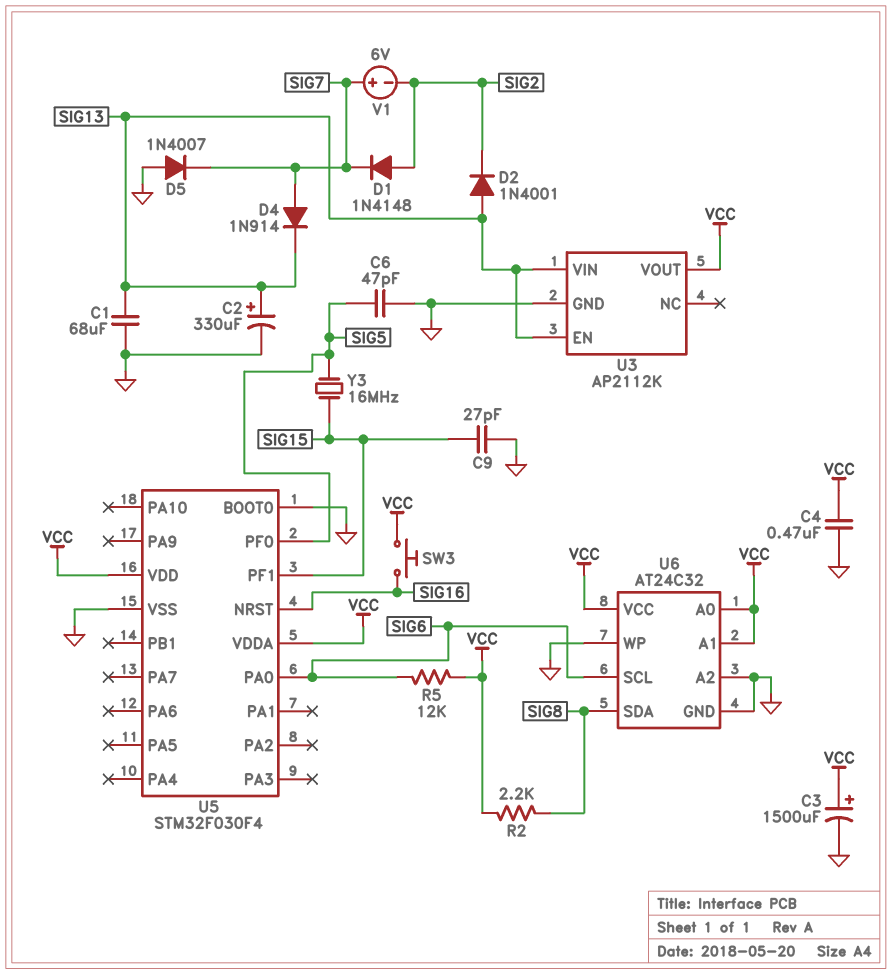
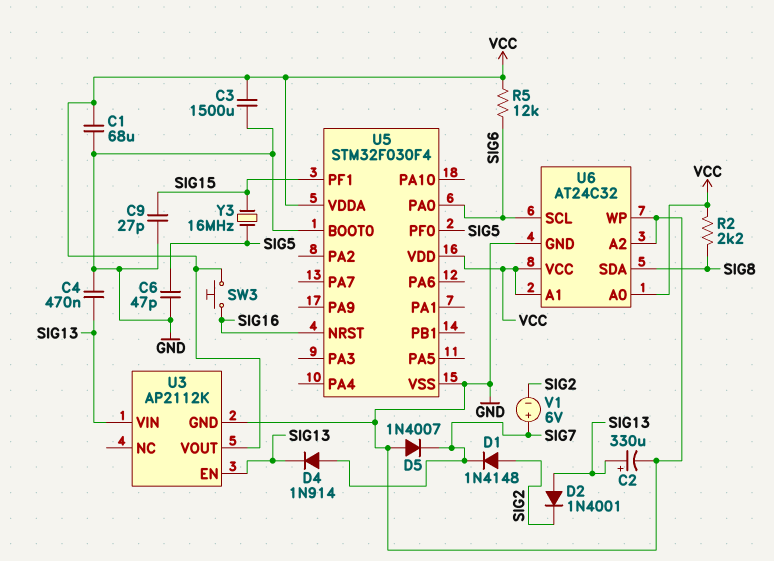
C1: 68uF (GND, SIG13) -> 68uF (GND, VCC)
C3: 1500uF (plus VCC, minus GND) -> 1500uF (GND, VCC)
C4: 470nF (GND, VCC) -> 470nF (GND, SIG13)

